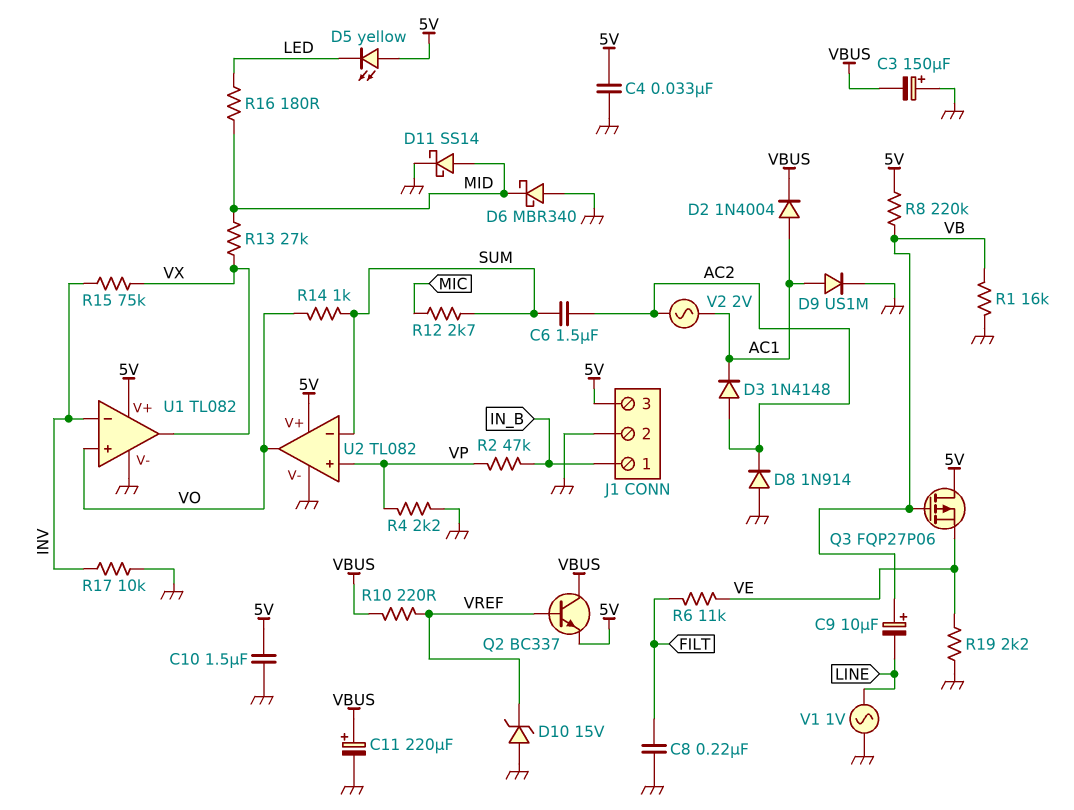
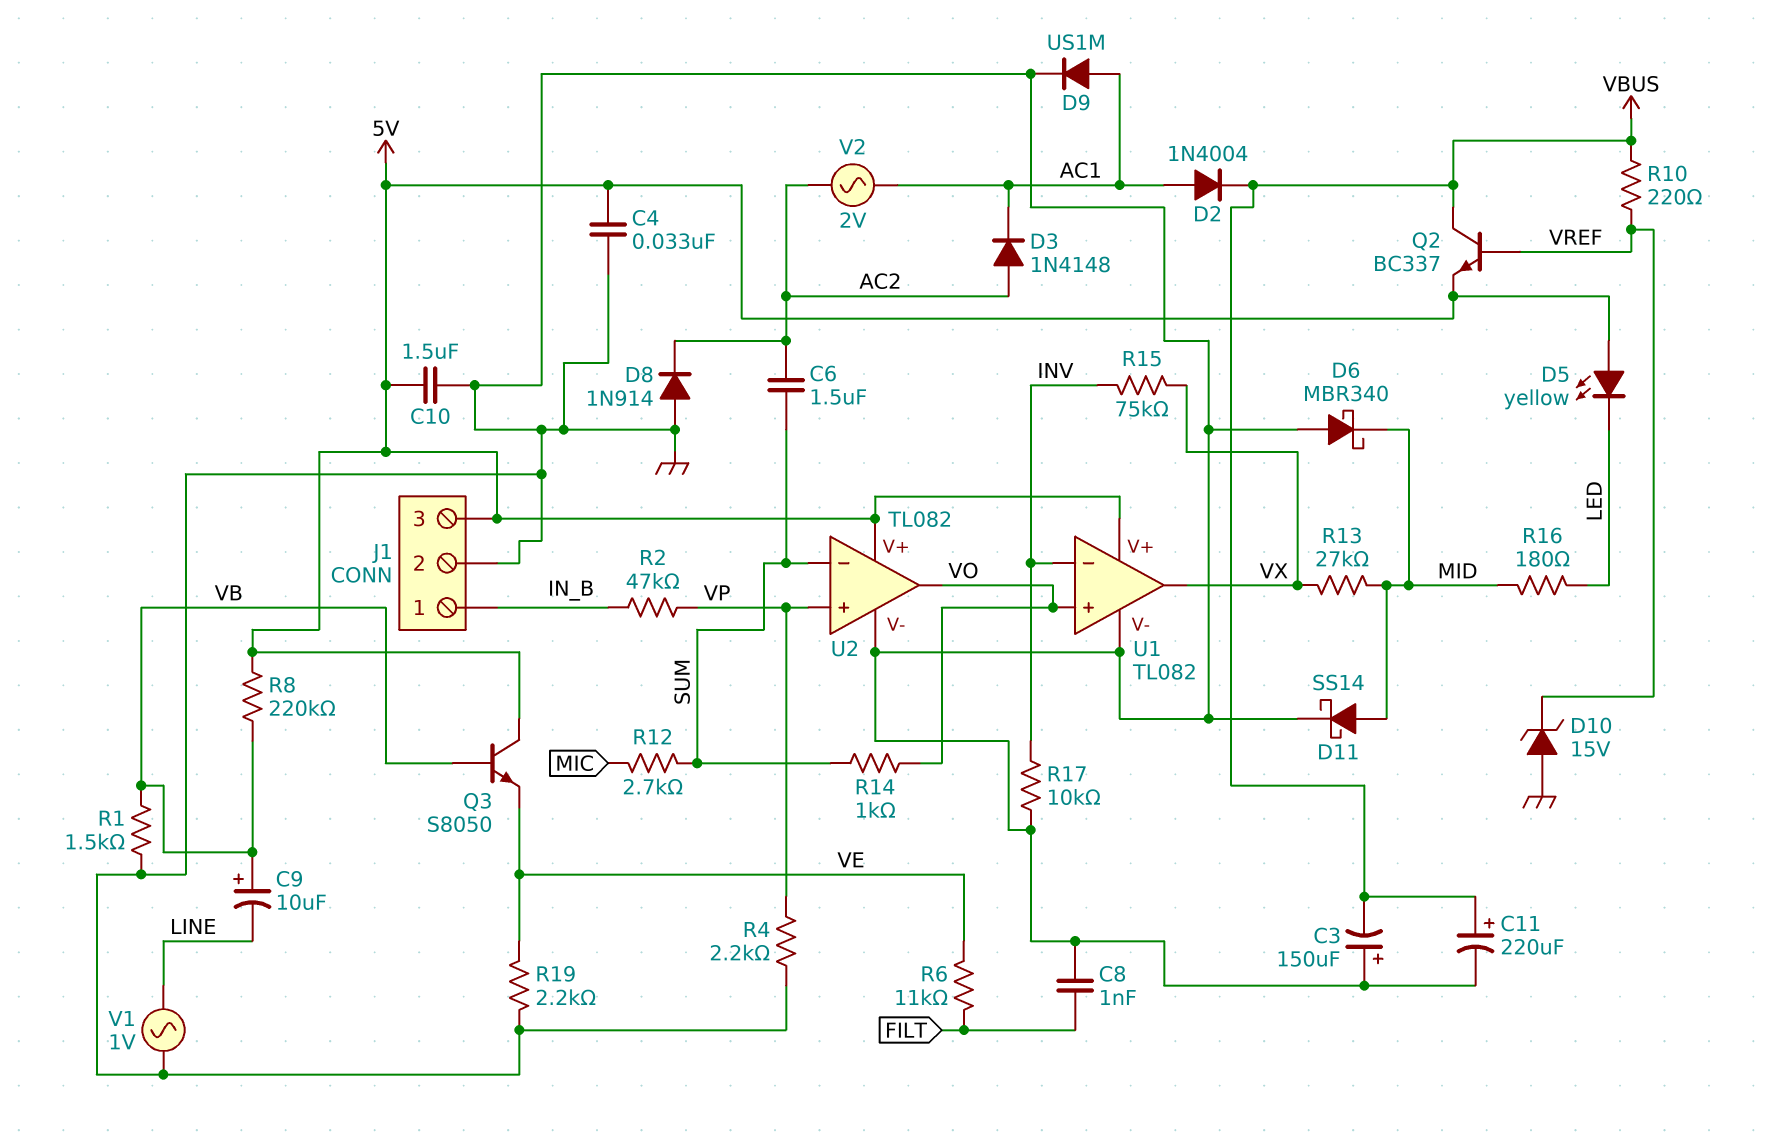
C8: 220nF (FILT, GND) -> 1nF (FILT, GND)
Q3: PMOS FQP27P06 (G VB, D 5V, S VE) -> NPN S8050 (B VB, C 5V, E VE)
R1: 16k (GND, VB) -> 1.5k (GND, VB)

